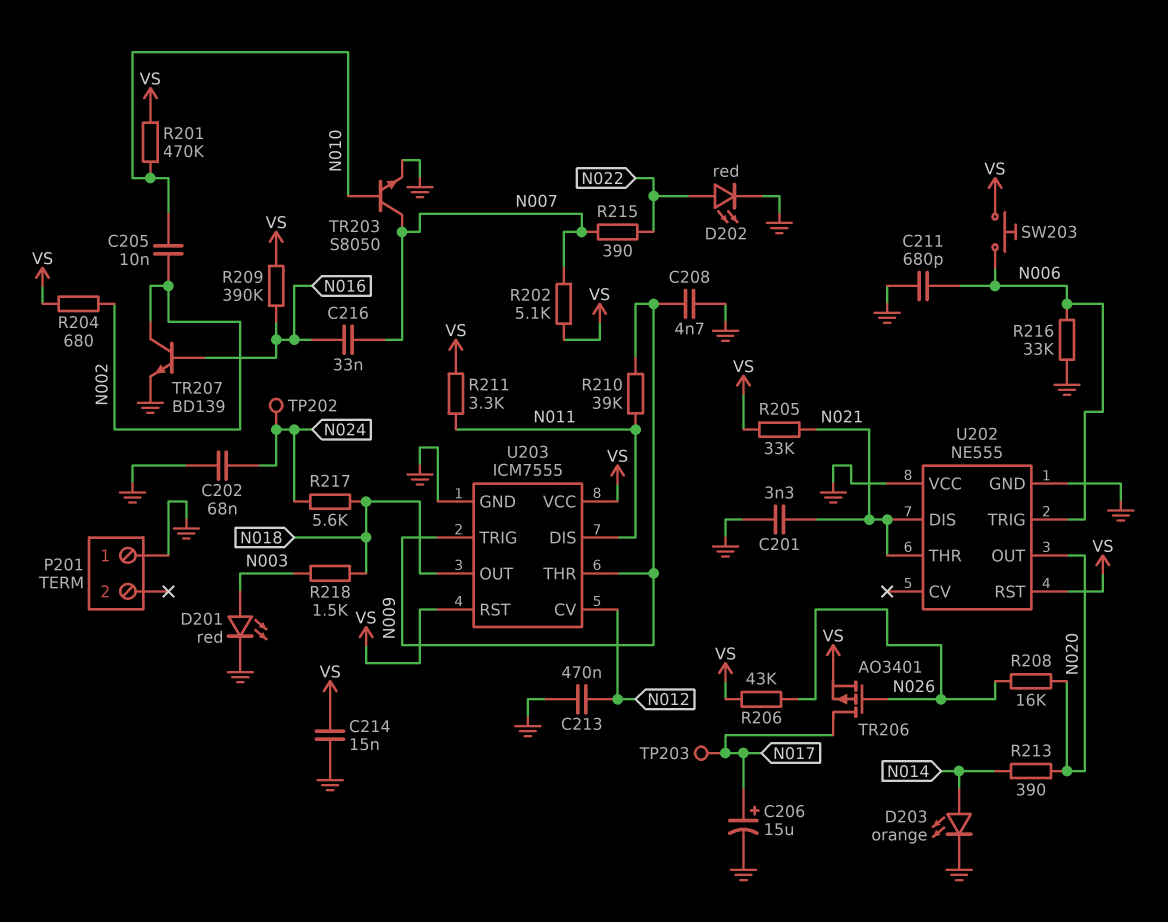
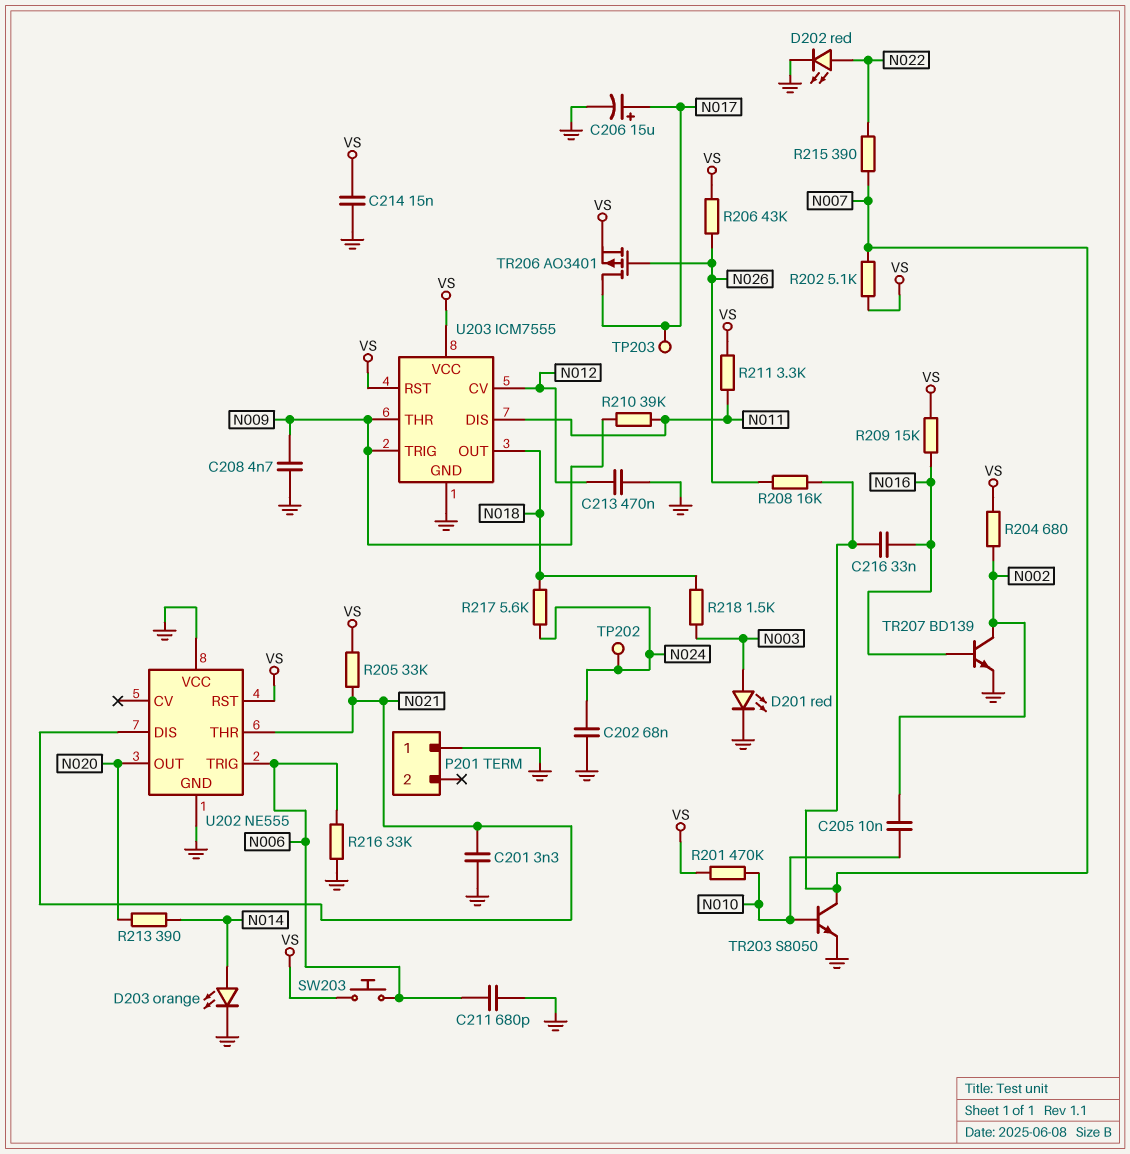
R208: 16k (N020, N026) -> 16k (N007, N026)
R209: 390k (N016, VS) -> 15k (N016, VS)

